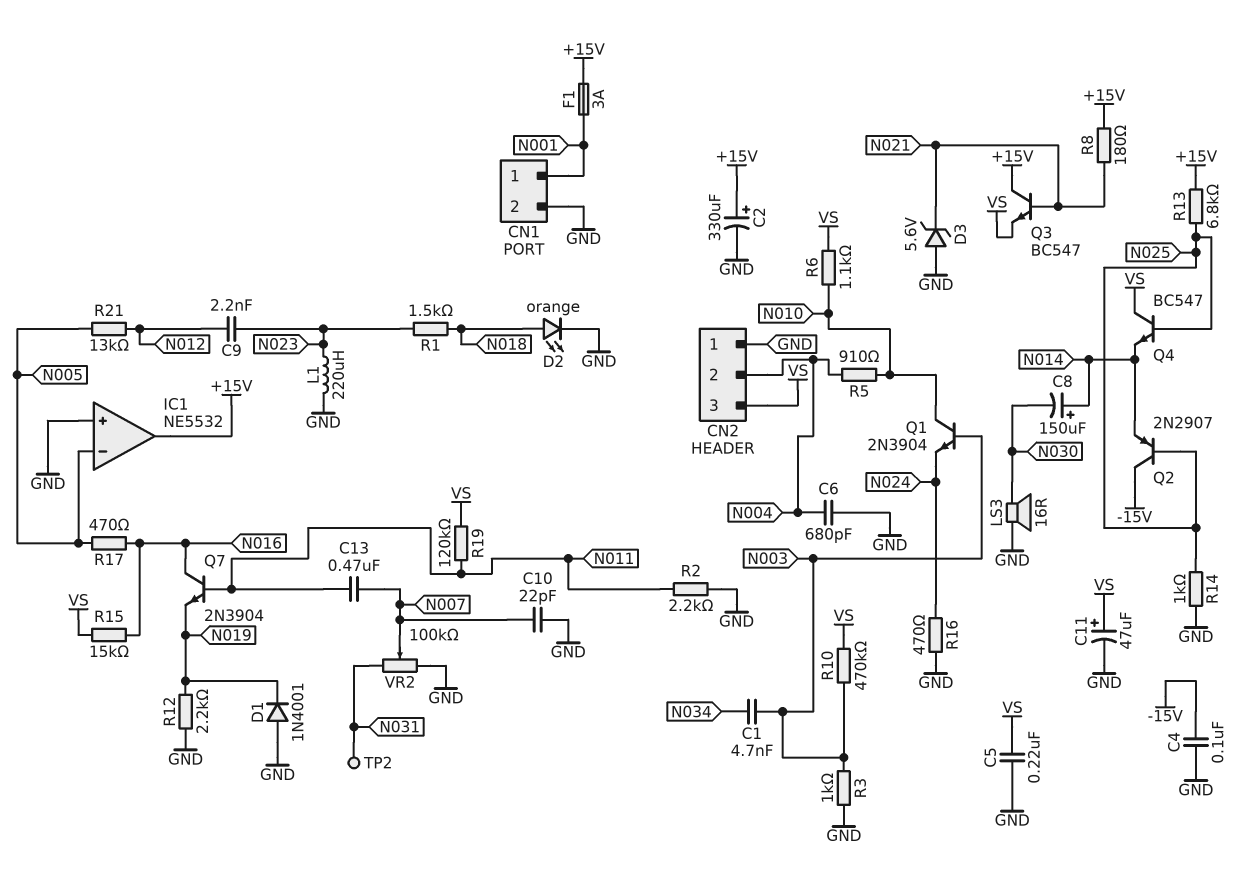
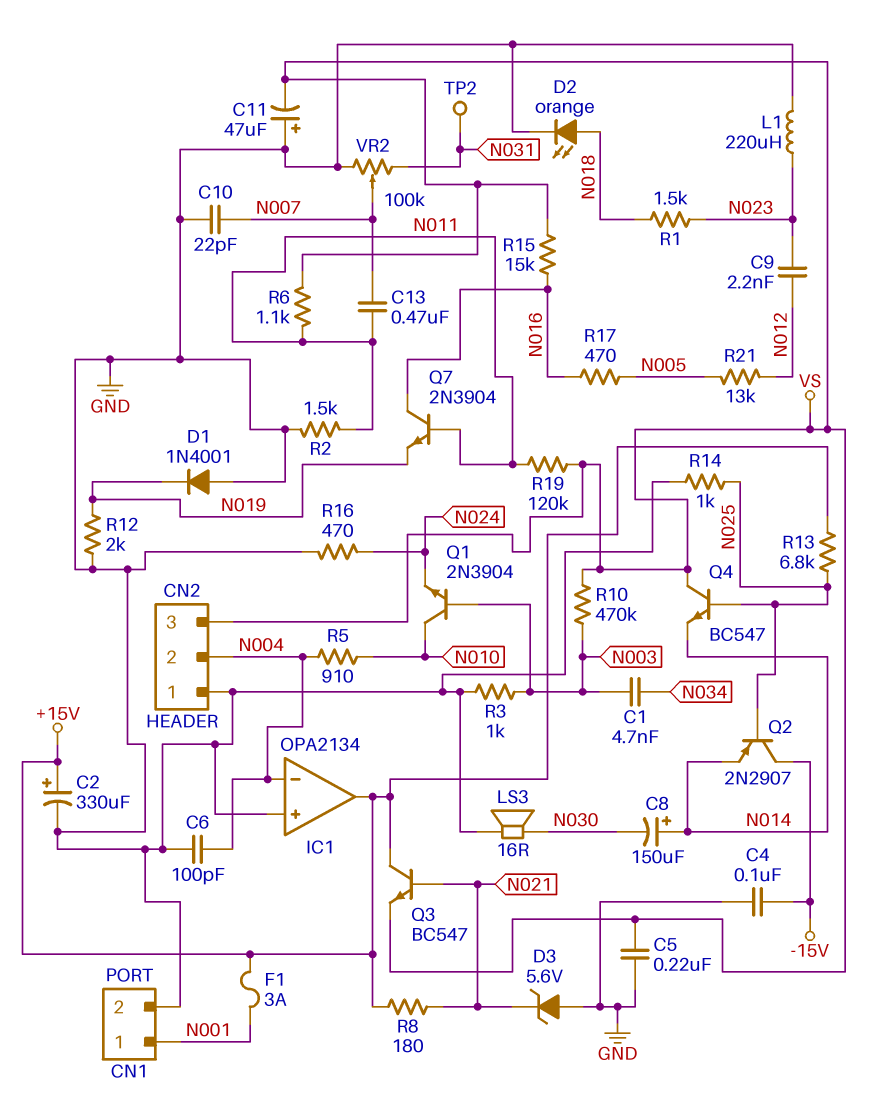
C6: 680pF (GND, N004) -> 100pF (GND, N004)
C11: 47uF (plus VS, minus GND) -> 47uF (plus GND, minus VS)
IC1: NE5532 -> OPA2134
IC1 pin in-: N005 -> N004
R2: 2.2k (GND, N011) -> 1.5k (GND, N011)
R6: 1.1k (N010, VS) -> 1.1k (N011, VS)
R12: 2.2k (GND, N019) -> 2k (GND, N019)

